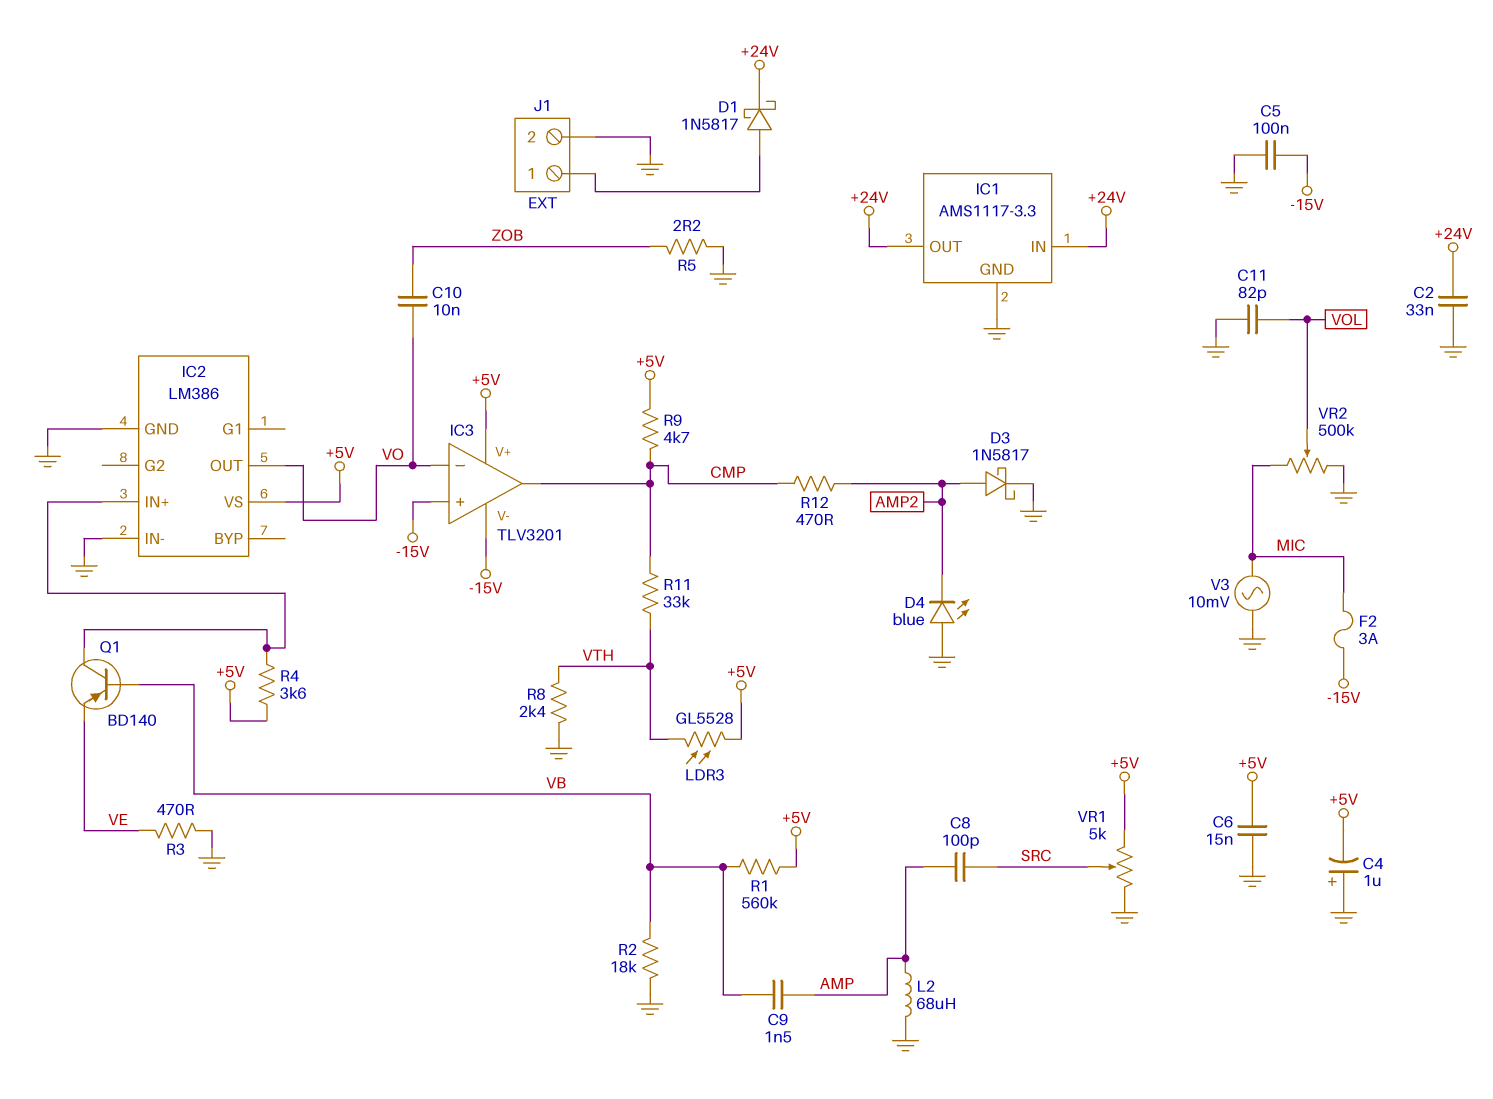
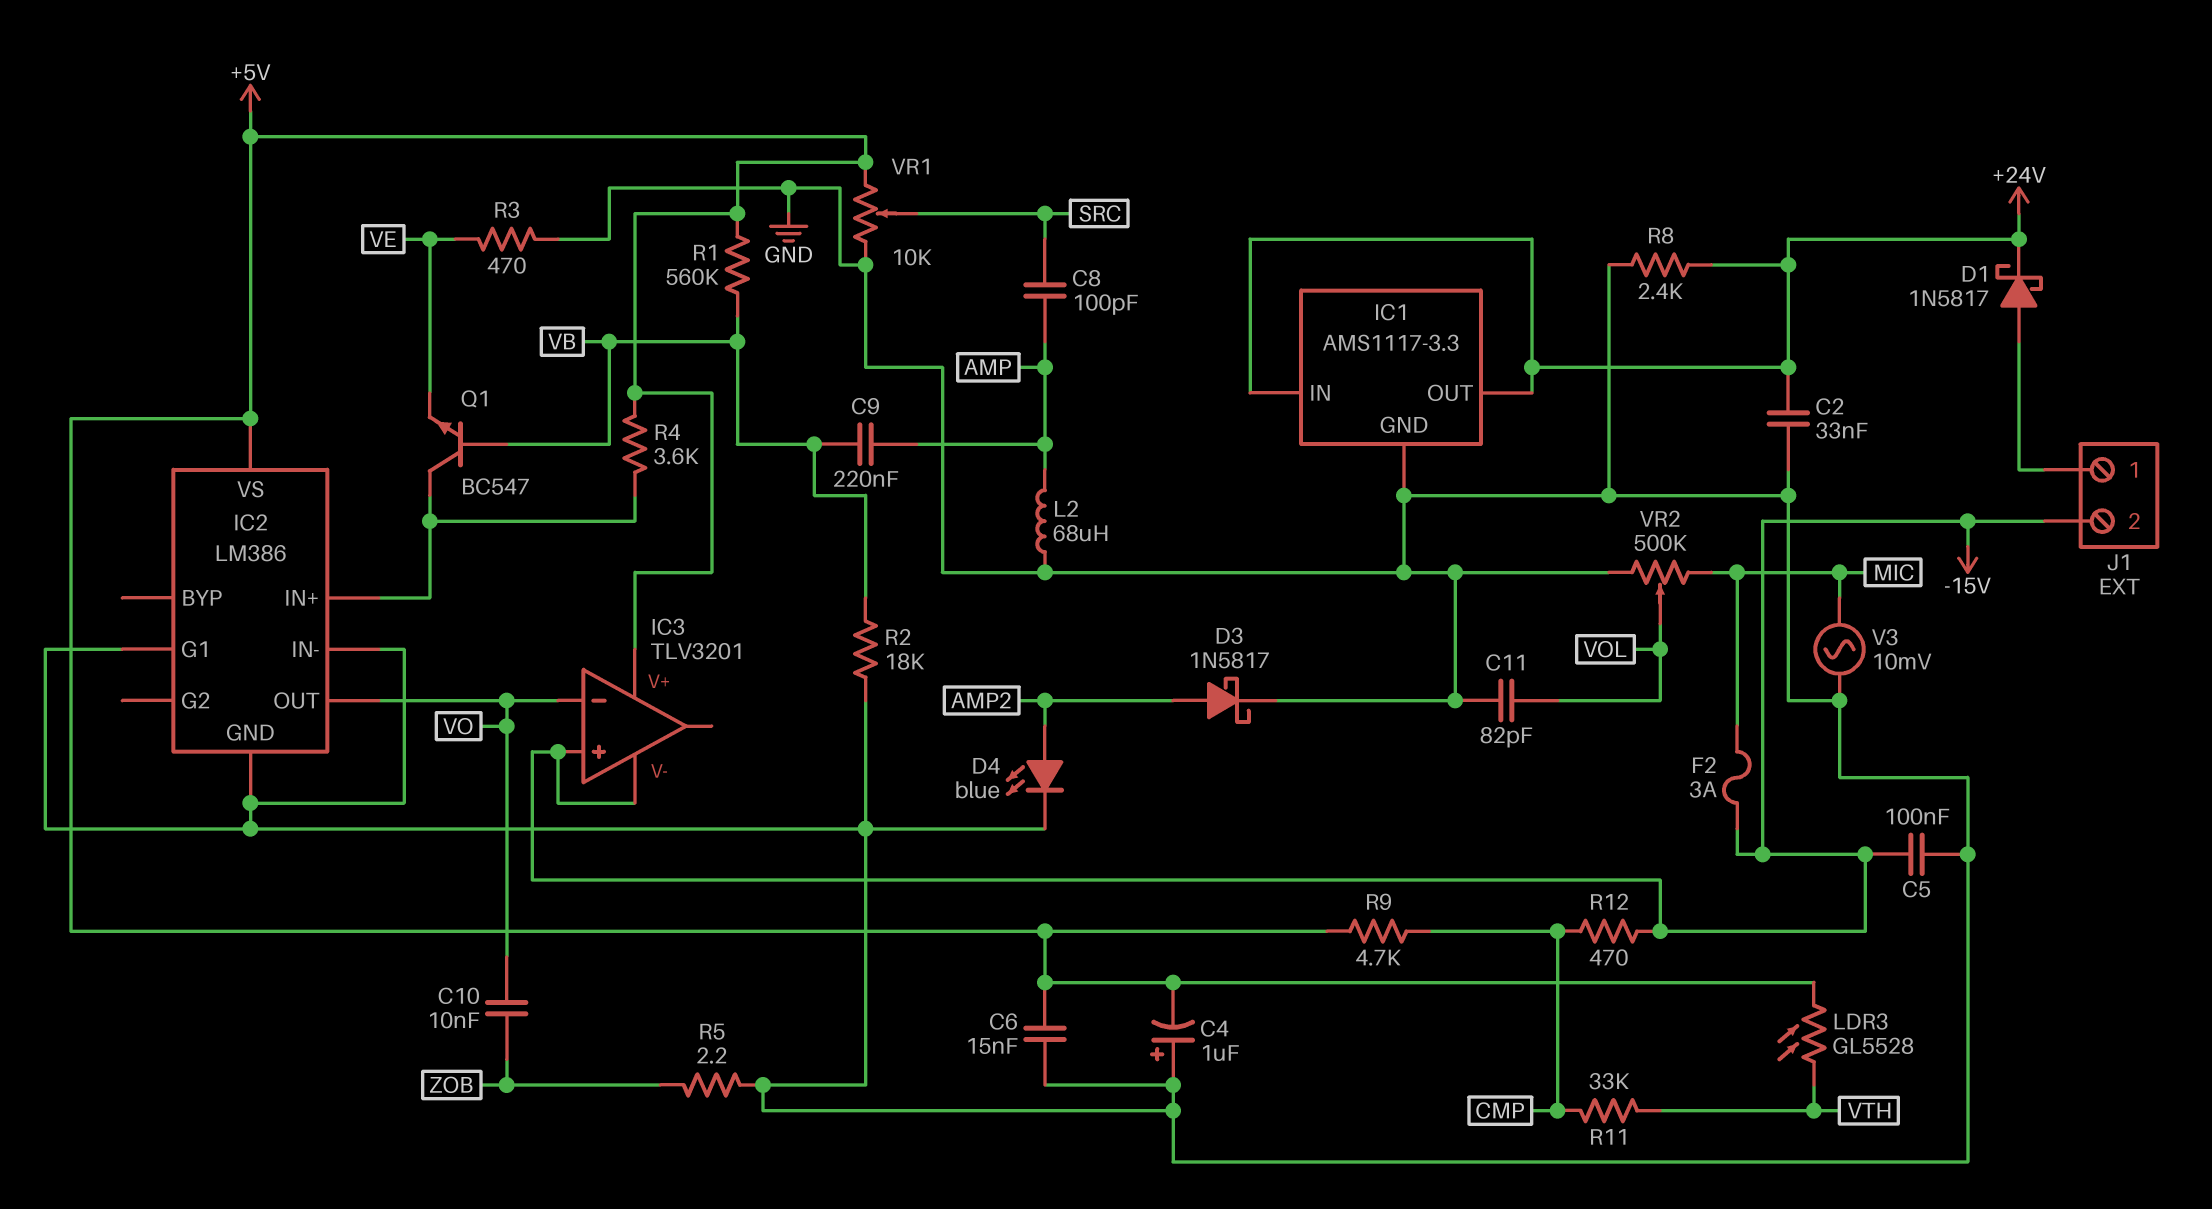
C9: 1.5nF (AMP, VB) -> 220nF (AMP, VB)
D4: LED blue (A GND, K AMP2) -> LED blue (A AMP2, K GND)
IC2 pin G1: none -> GND
IC3 pin out: CMP -> none
J1 pin 2: GND -> -15V
Q1: PNP BD140 (B VB, C IC2/IN+, E VE) -> NPN BC547 (B VB, C IC2/IN+, E VE)
R8: 2.4k (GND, VTH) -> 2.4k (+24V, GND)
R12: 470 (AMP2, CMP) -> 470 (-15V, CMP)
VR1: 5k (+5V, GND, wiper SRC) -> 10k (+5V, GND, wiper SRC)

